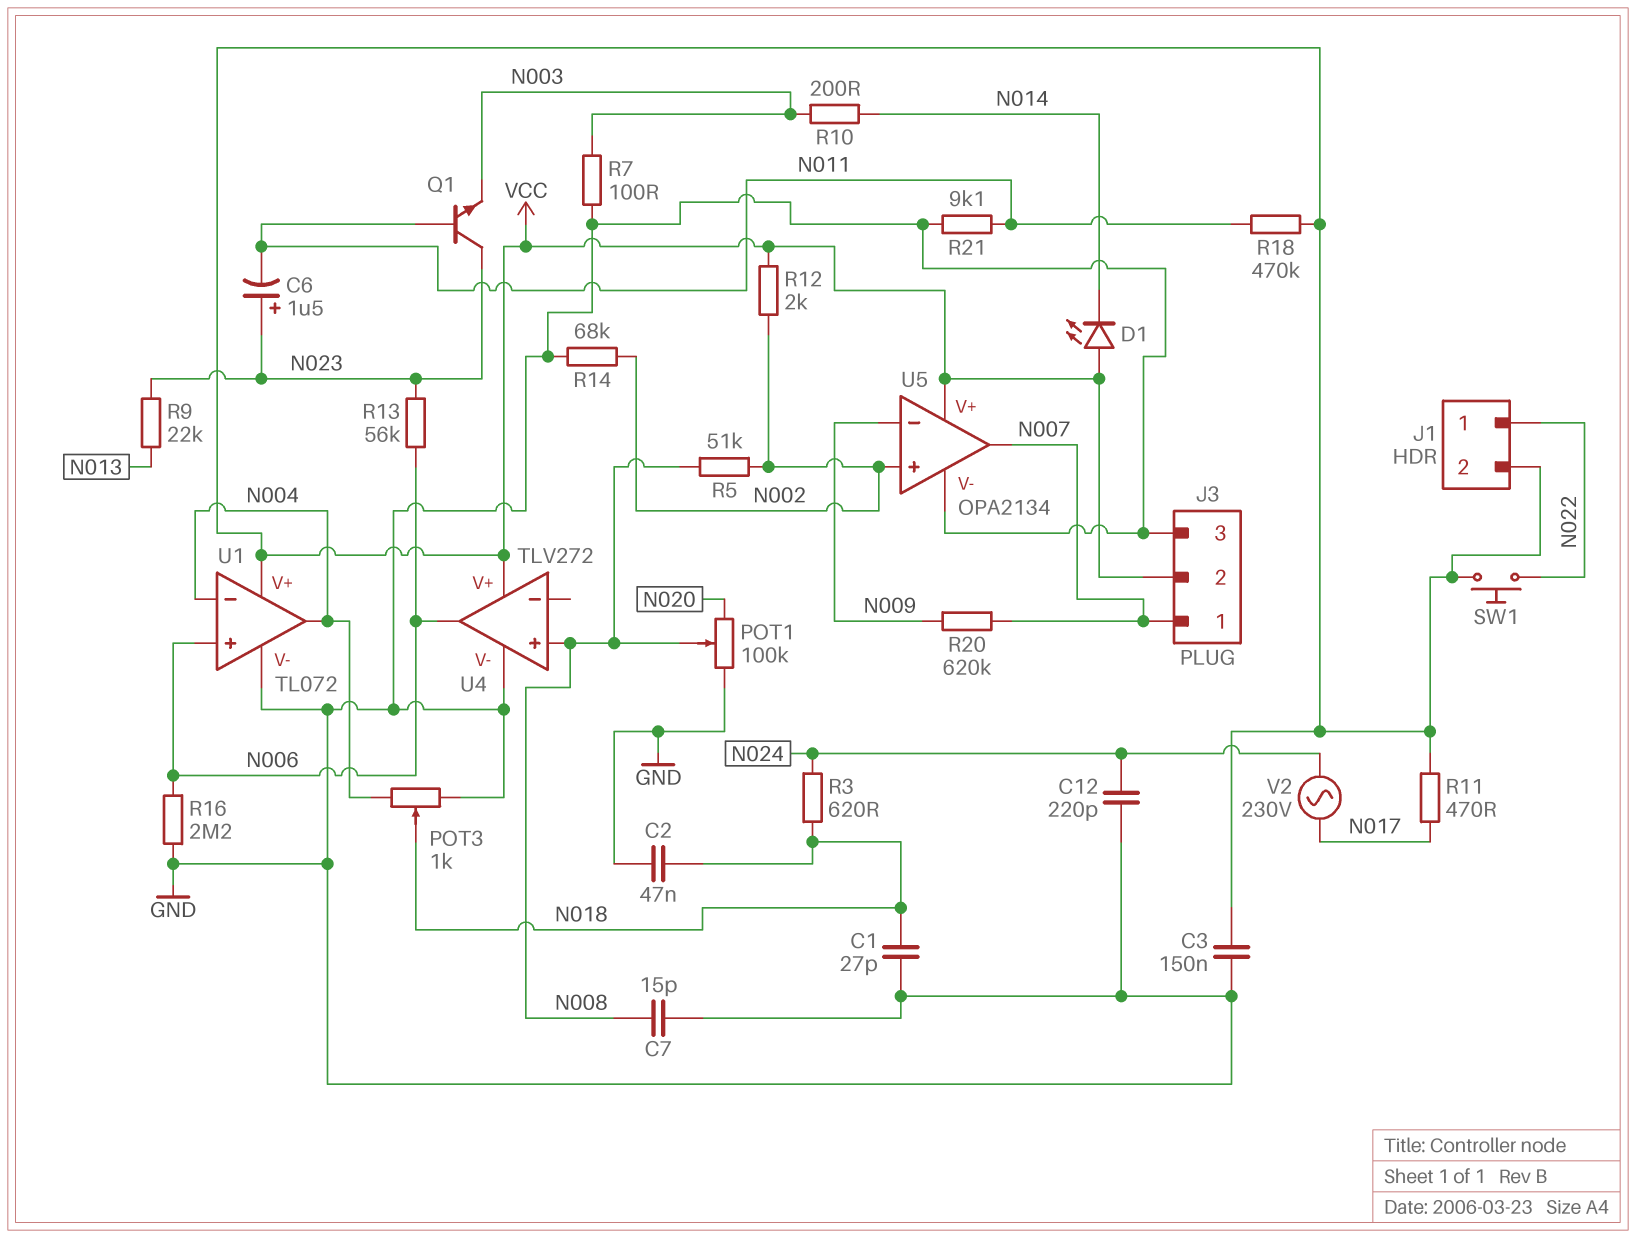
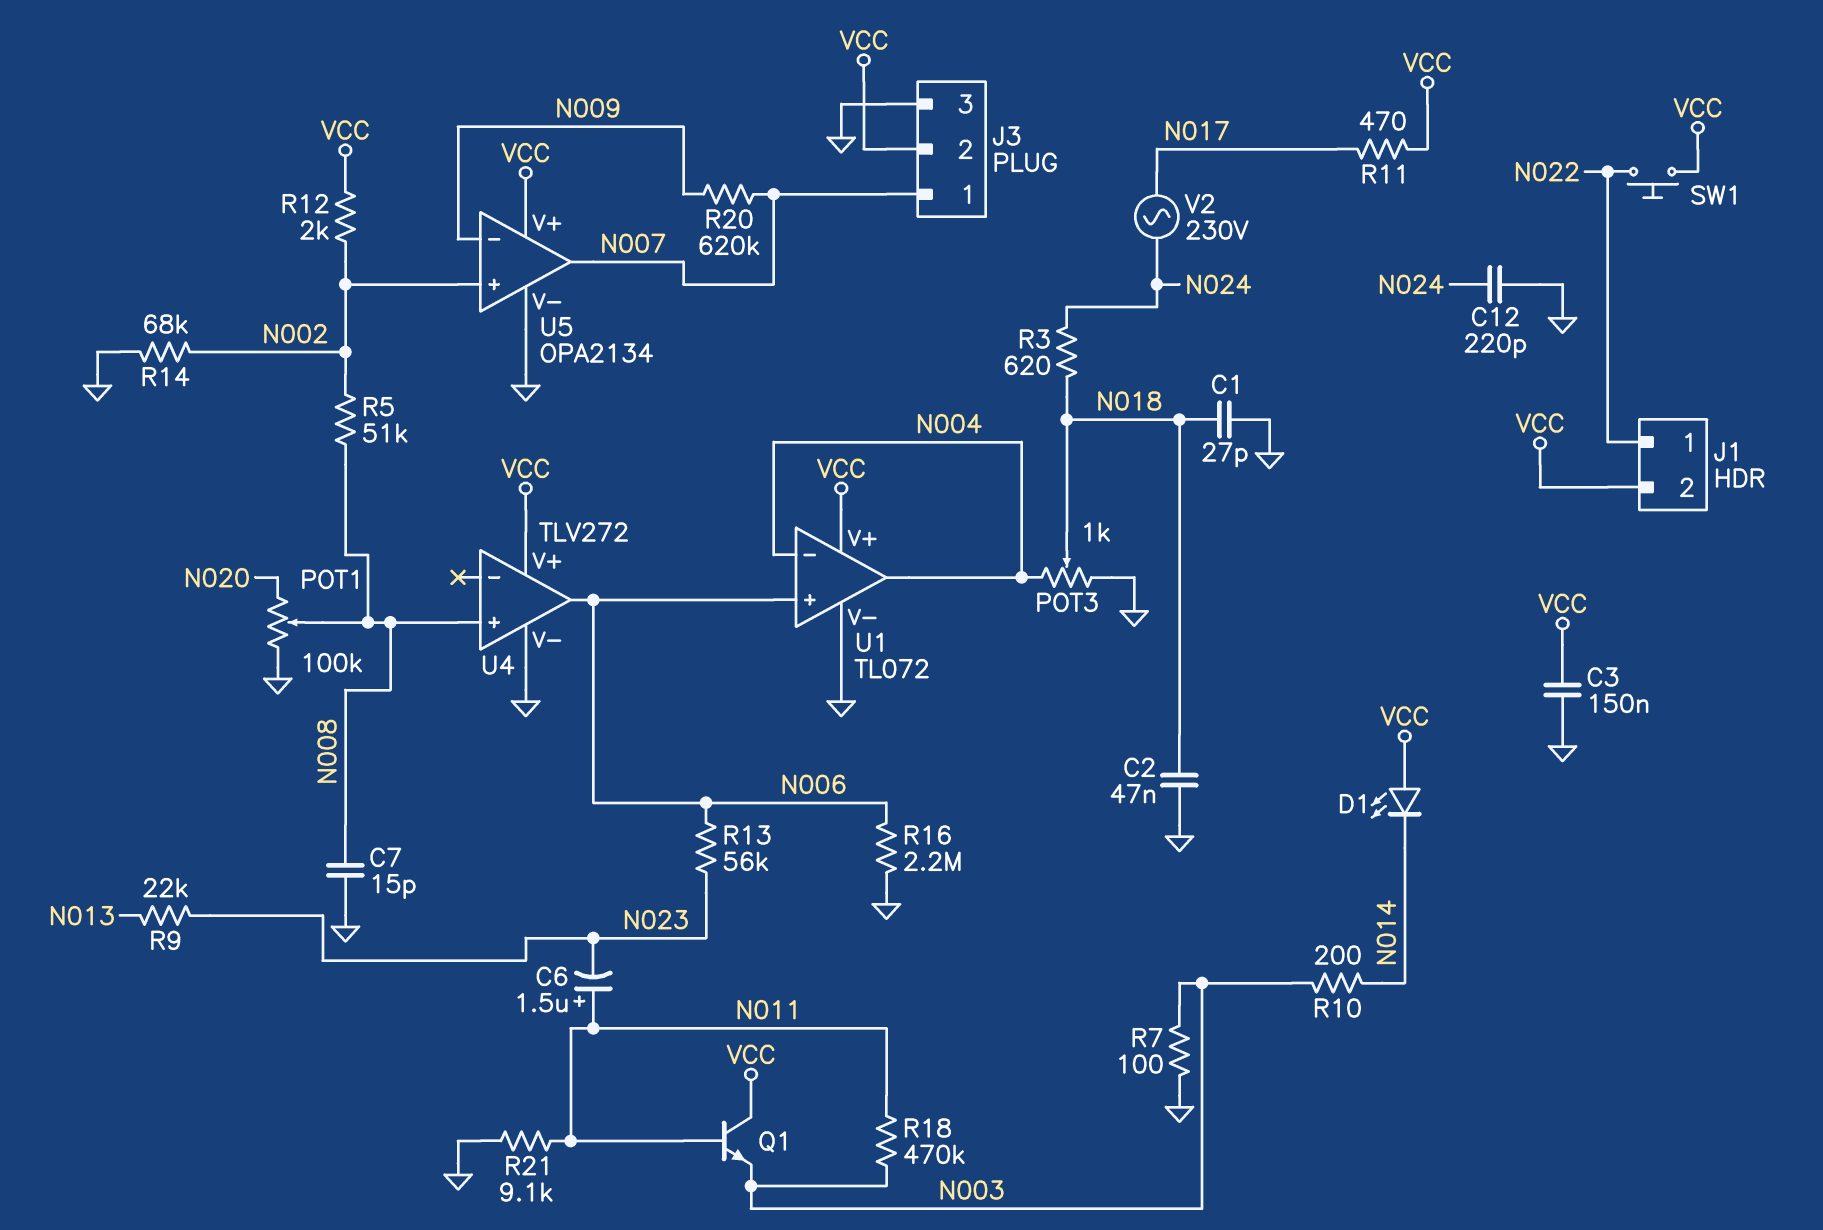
C6: 1.5uF (plus N023, minus N011) -> 1.5uF (plus N011, minus N023)
Q1: NPN (B N011, C N023, E N003) -> NPN (B N011, C VCC, E N003)
R18: 470k (N011, VCC) -> 470k (N003, N011)

